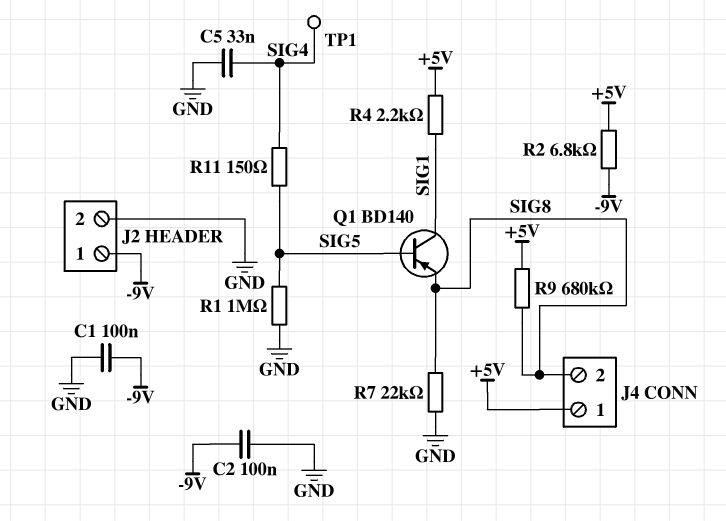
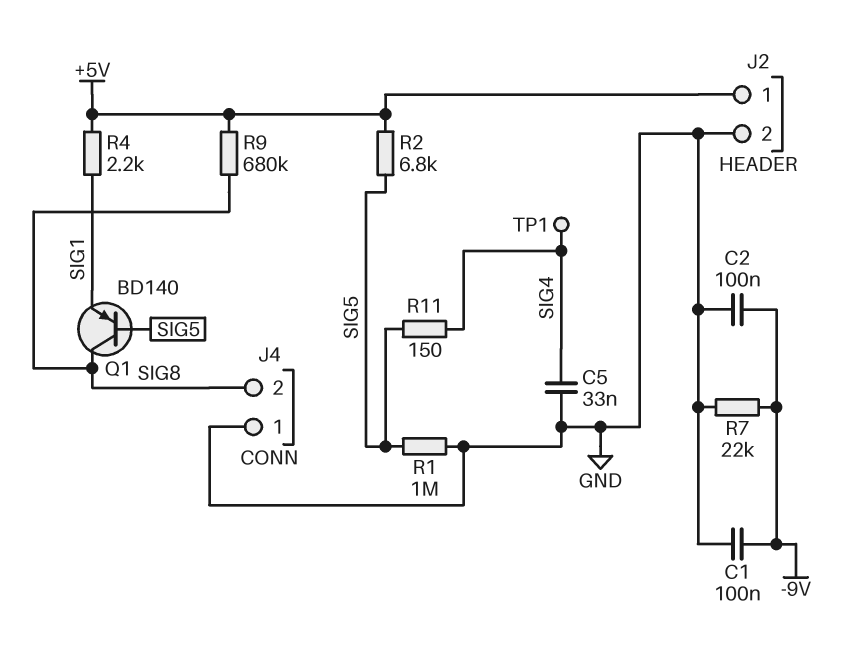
J2 pin 1: -9V -> +5V
J4 pin 1: +5V -> GND
Q1: PNP BD140 (B SIG5, C SIG1, E SIG8) -> PNP BD140 (B SIG5, C SIG8, E SIG1)
R2: 6.8k (+5V, -9V) -> 6.8k (+5V, SIG5)
R7: 22k (GND, SIG8) -> 22k (-9V, GND)

